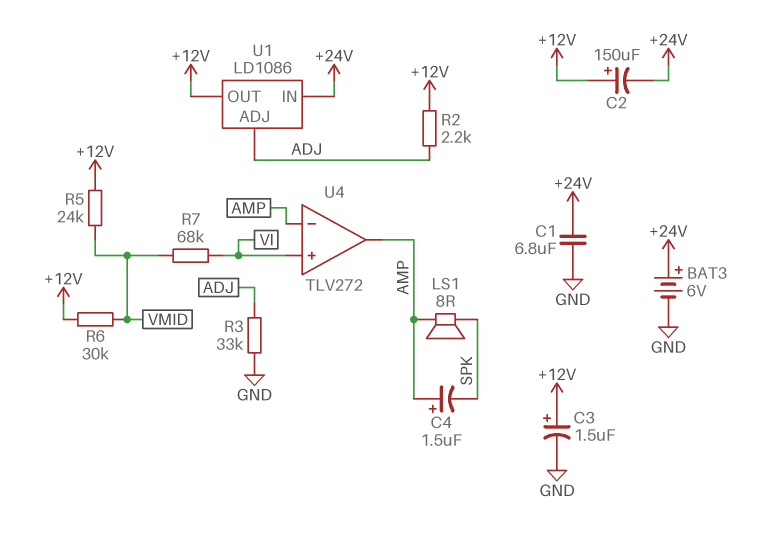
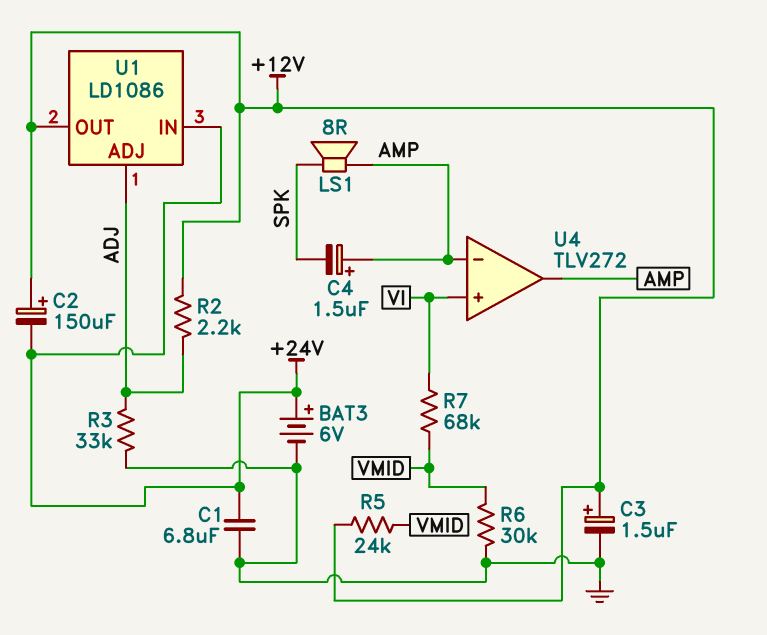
R6: 30k (+12V, VMID) -> 30k (GND, VMID)

